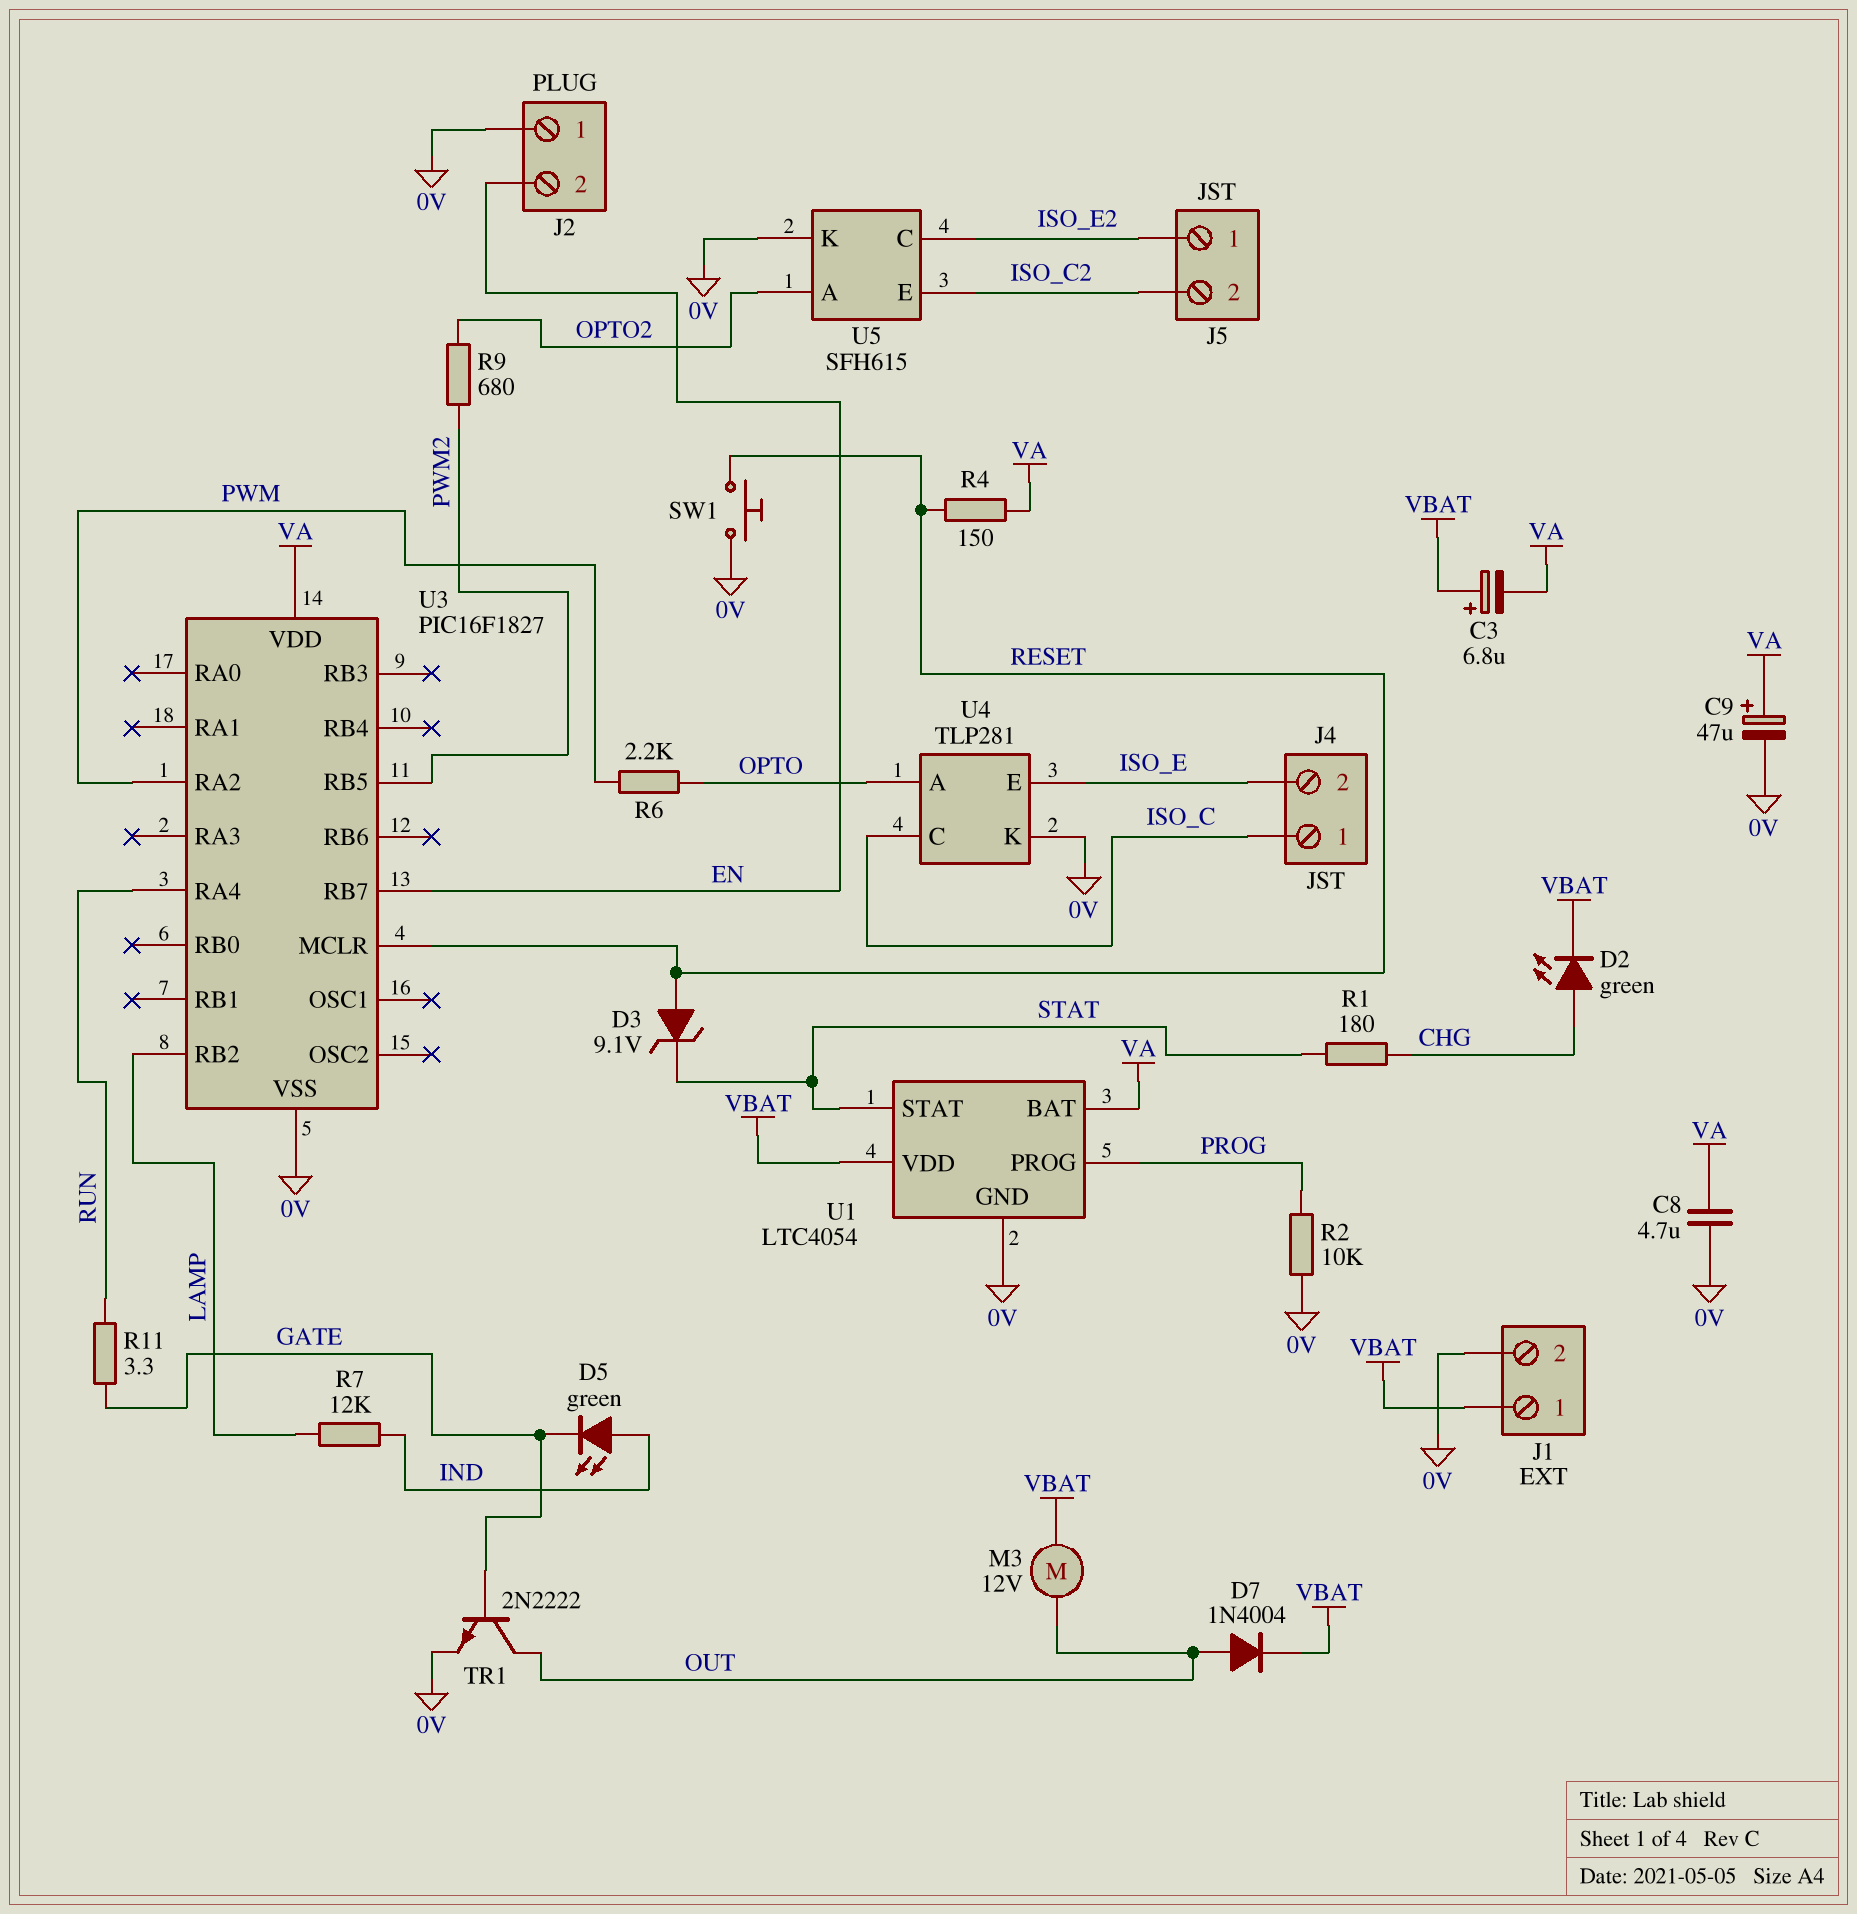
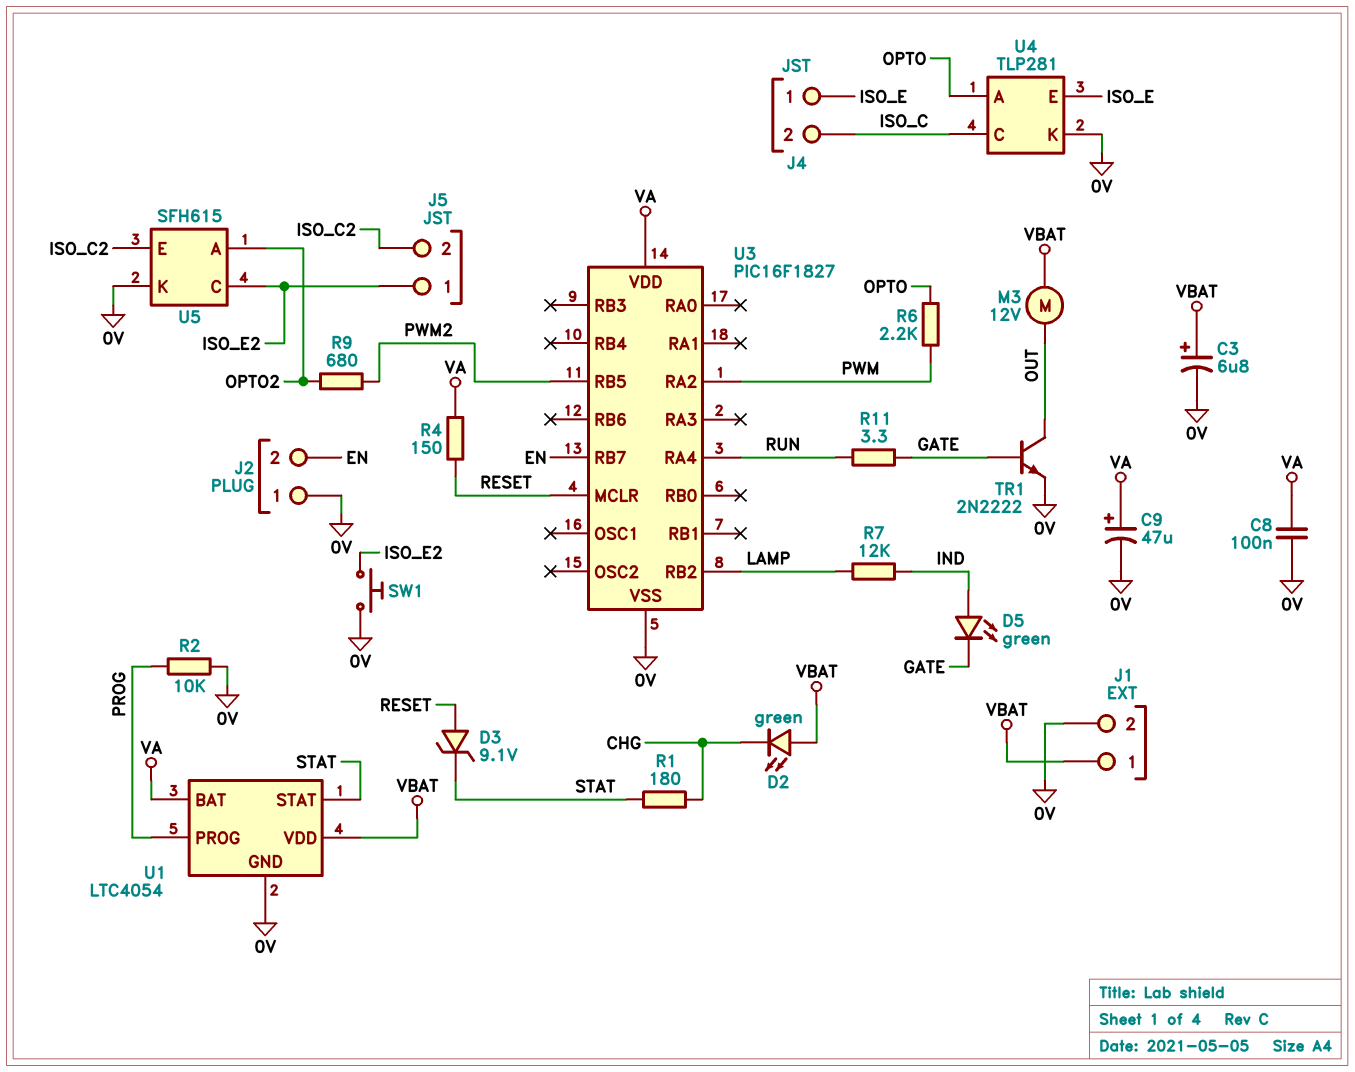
C3: 6.8uF (plus VBAT, minus VA) -> 6.8uF (plus VBAT, minus 0V)
C8: 4.7uF (0V, VA) -> 100nF (0V, VA)
D2: LED green (A CHG, K VBAT) -> LED green (A VBAT, K CHG)
D7: diode 1N4004 (A OUT, K VBAT) -> none
J4 pin 1: ISO_C -> ISO_E
J4 pin 2: ISO_E -> ISO_C
SW1: button (0V, RESET) -> button (0V, ISO_E2)

